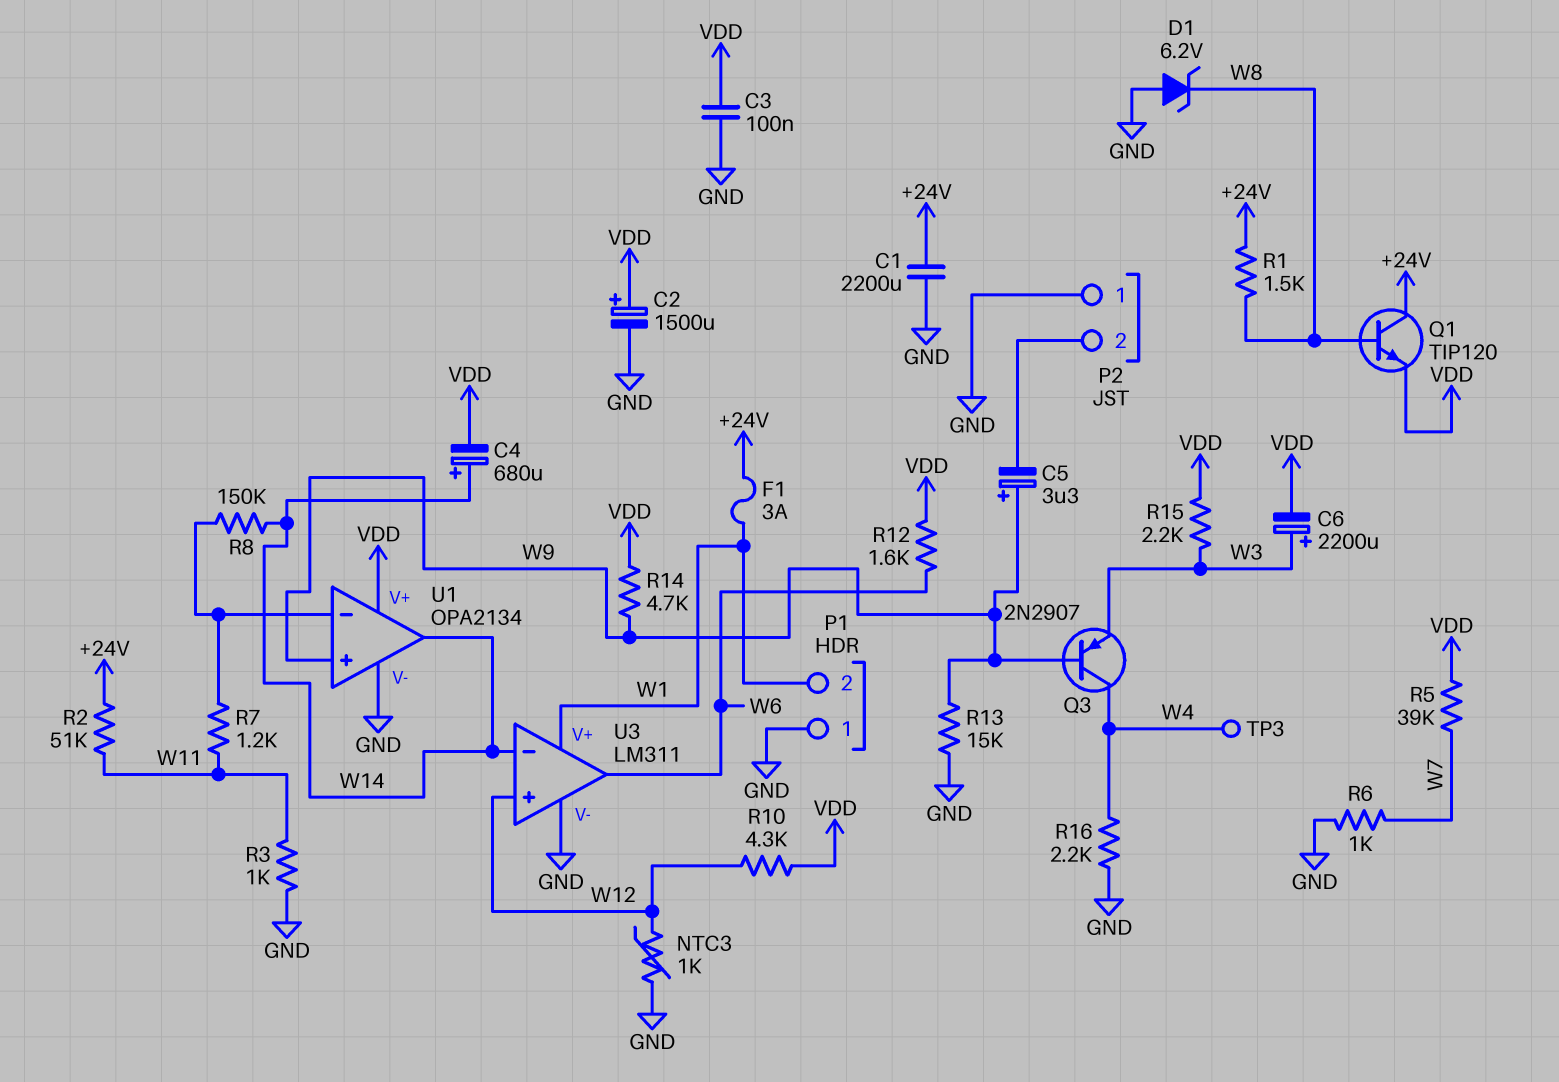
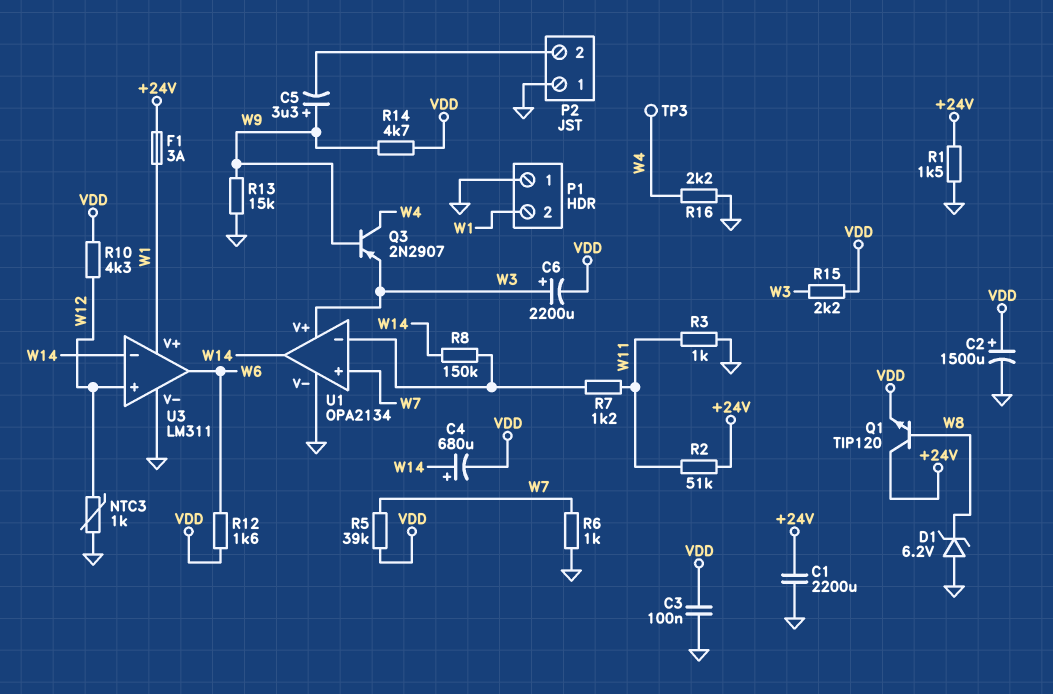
R1: 1.5k (+24V, W8) -> 1.5k (+24V, GND)
U1 pin V+: VDD -> W3
U1 pin in+: W9 -> W7

